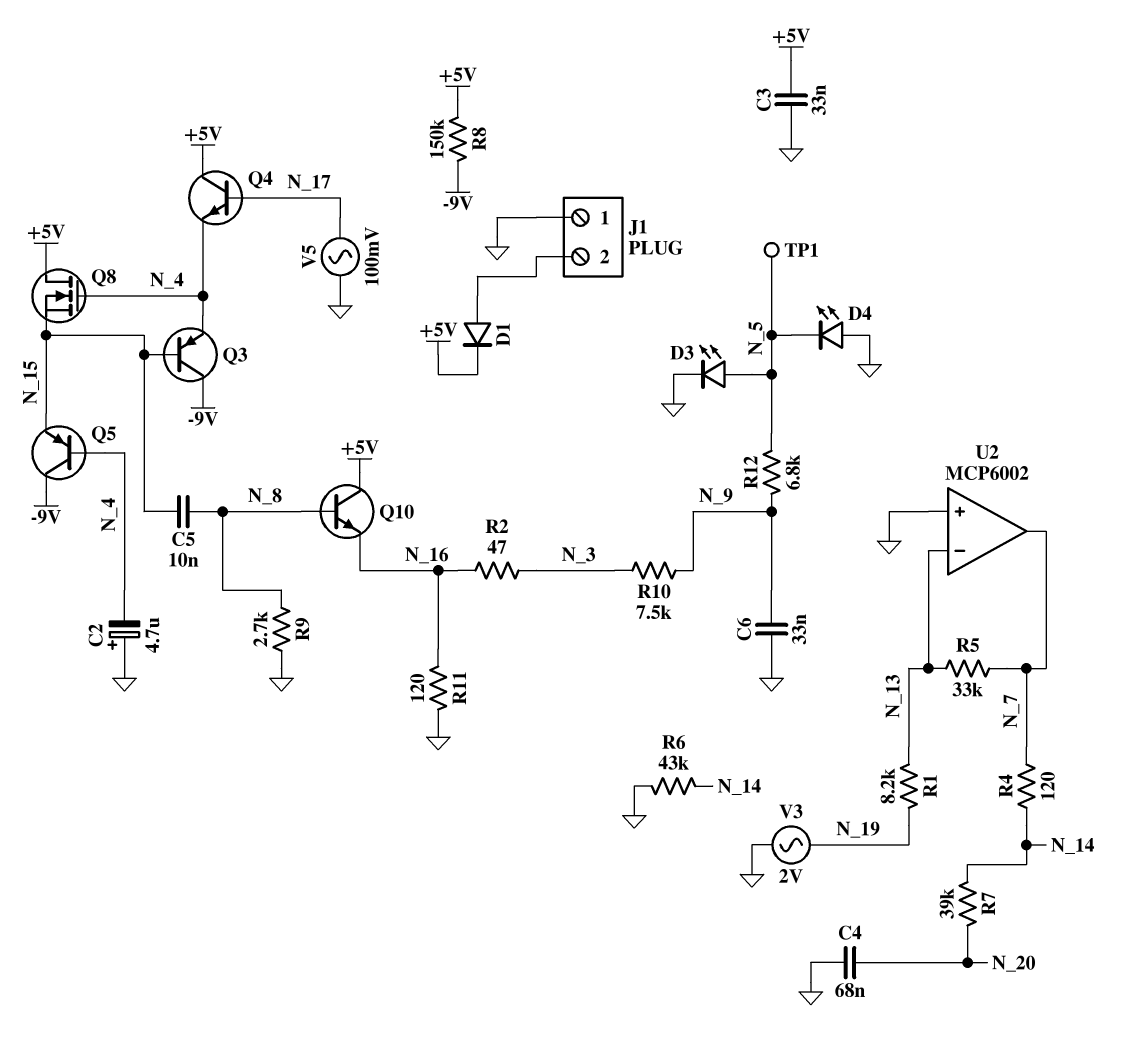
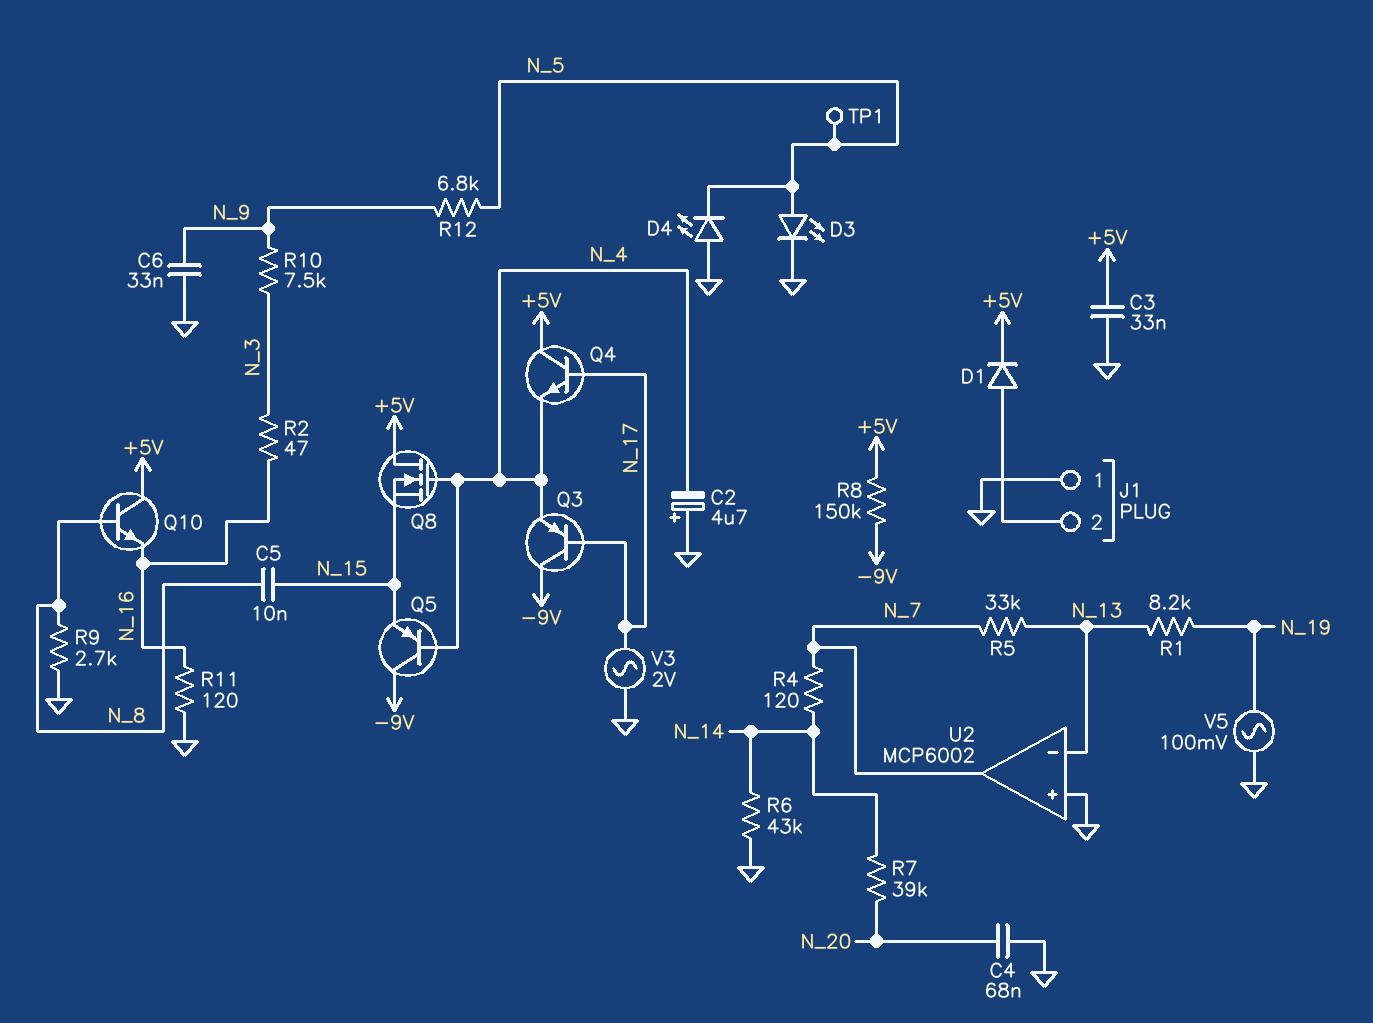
Q3: PNP (B N_15, C -9V, E N_4) -> PNP (B N_17, C -9V, E N_4)
V3: AC 2V (GND, N_19) -> AC 2V (GND, N_17)
V5: AC 100mV (GND, N_17) -> AC 100mV (GND, N_19)

